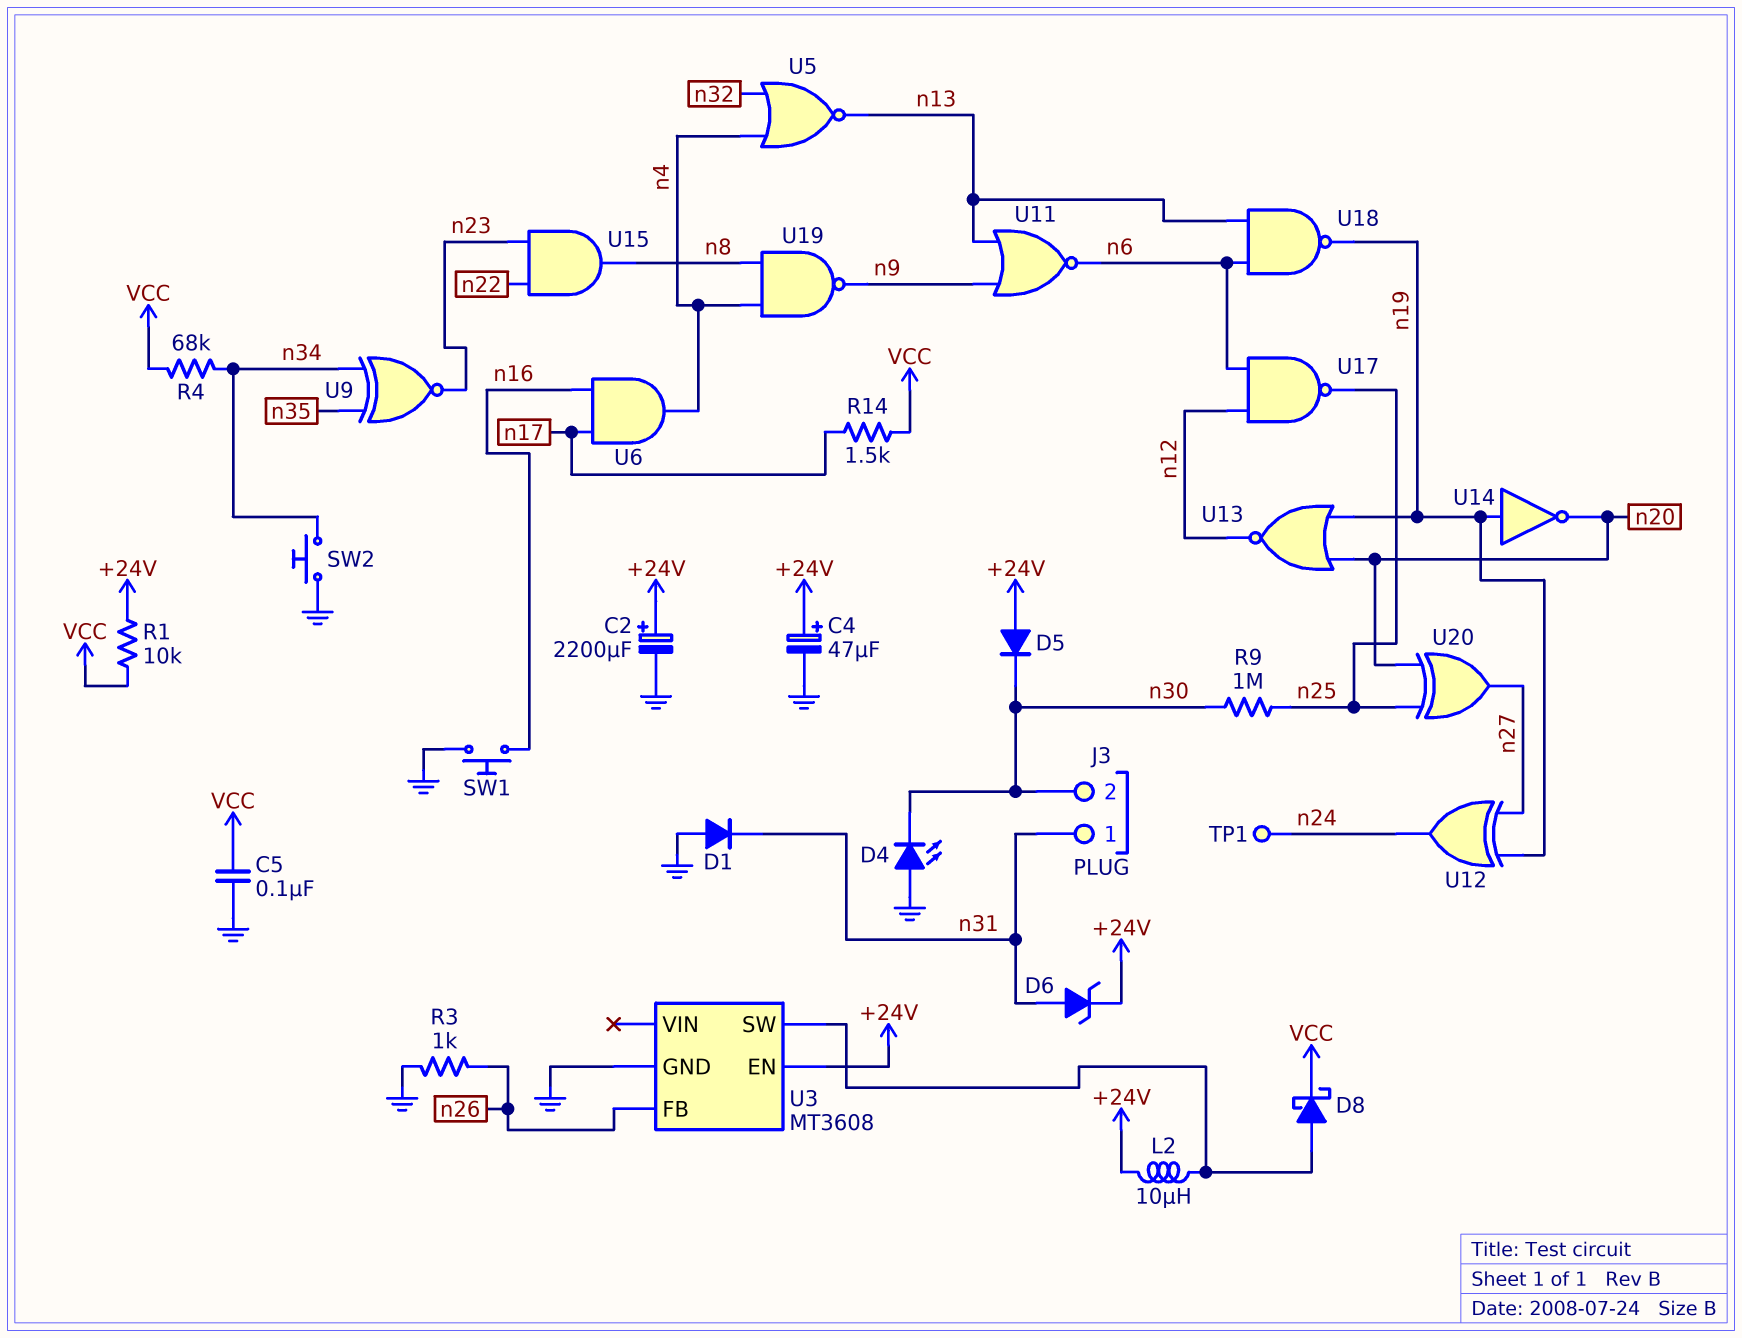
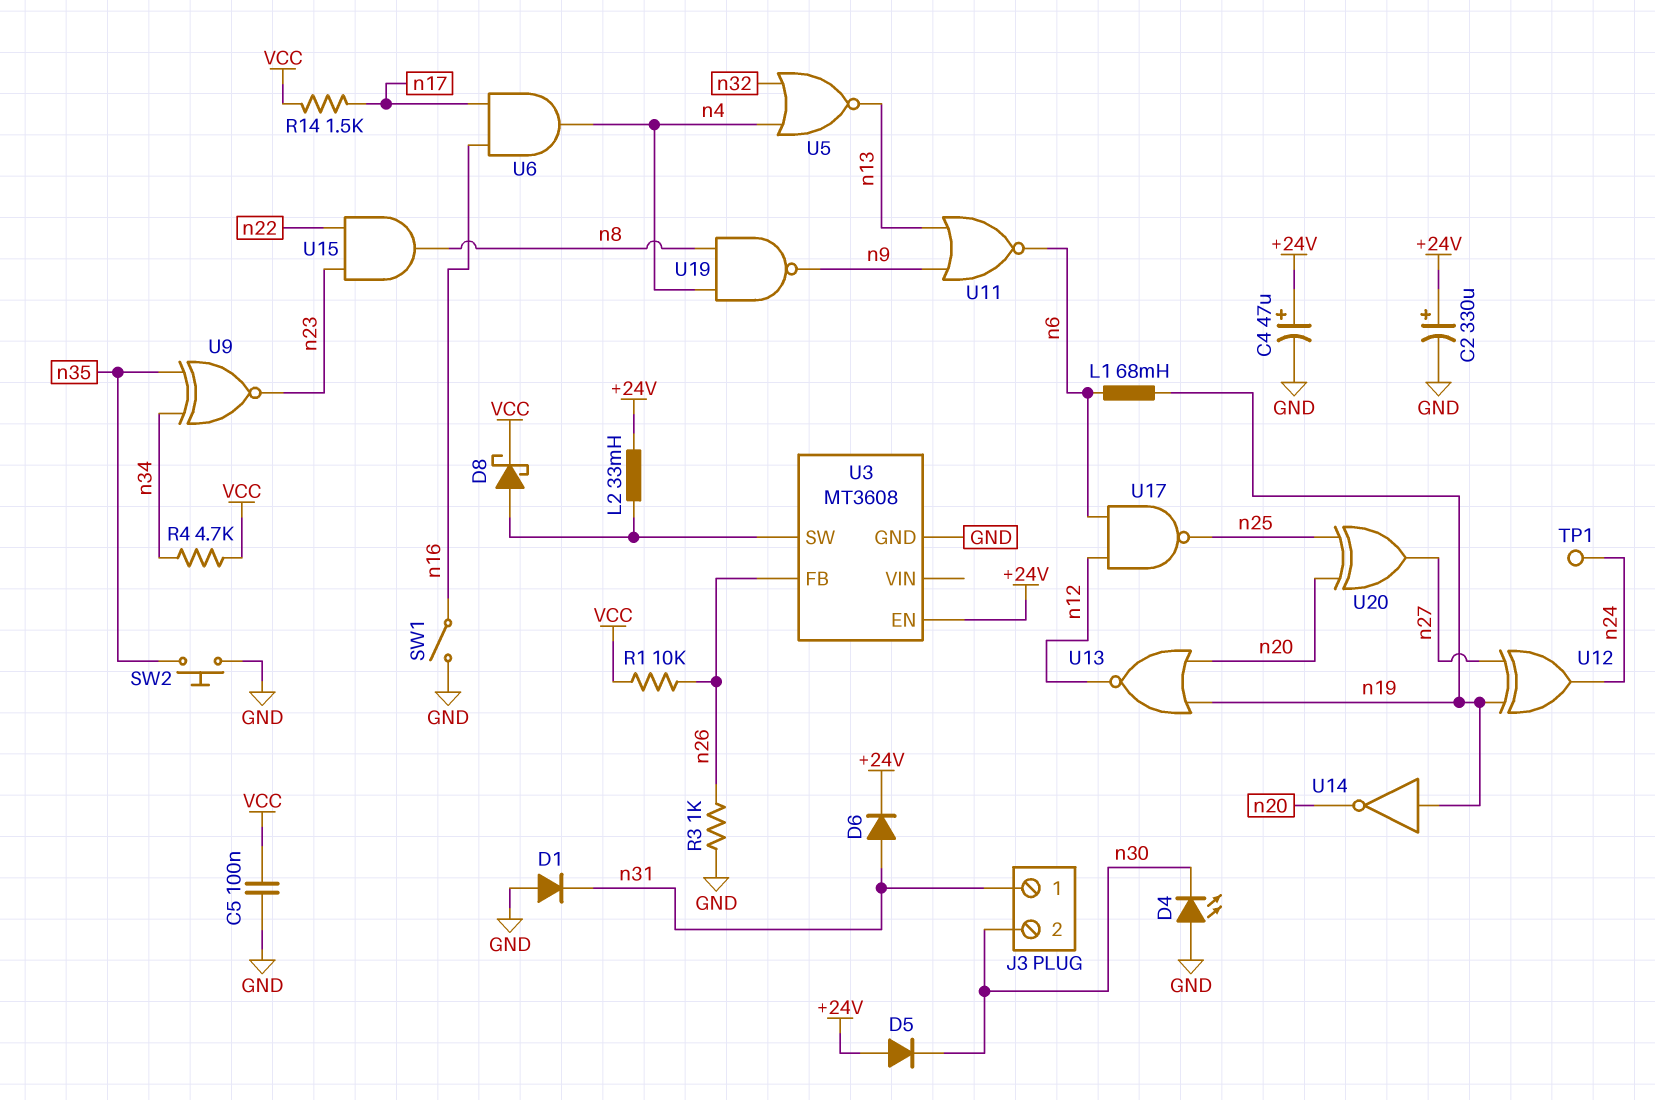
C2: 2200uF (plus +24V, minus GND) -> 330uF (plus +24V, minus GND)
D6: zener (A n31, K +24V) -> diode (A n31, K +24V)
L1: none -> 68mH (n6, n19)
L2: 10uH (+24V, U3/SW) -> 33mH (+24V, U3/SW)
R1: 10k (+24V, VCC) -> 10k (VCC, n26)
R4: 68k (VCC, n34) -> 4.7k (VCC, n34)
R9: 1M (n25, n30) -> none
SW1: button (GND, n16) -> switch (GND, n16)
SW2: button (GND, n34) -> button (GND, n35)
U18: NAND (in n6, in n13, out n19) -> none

